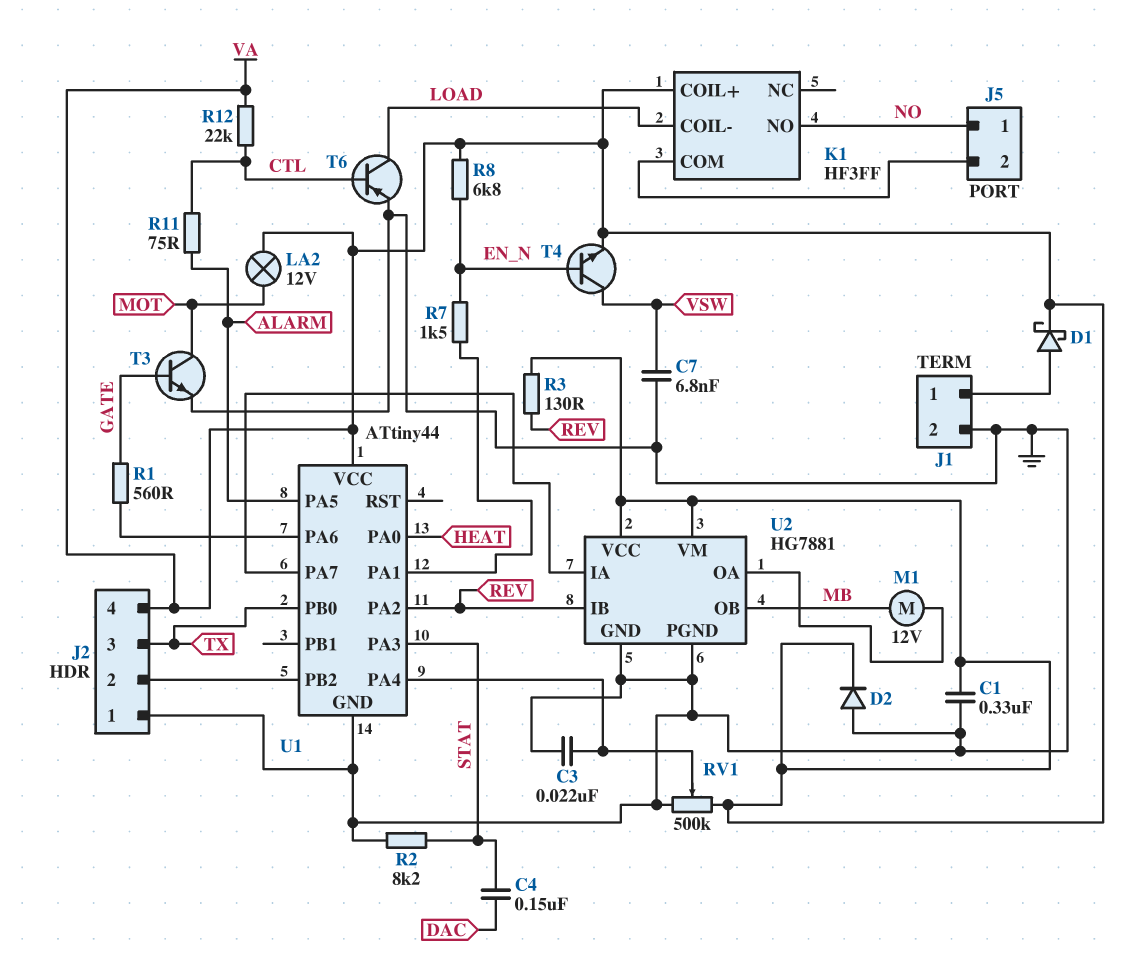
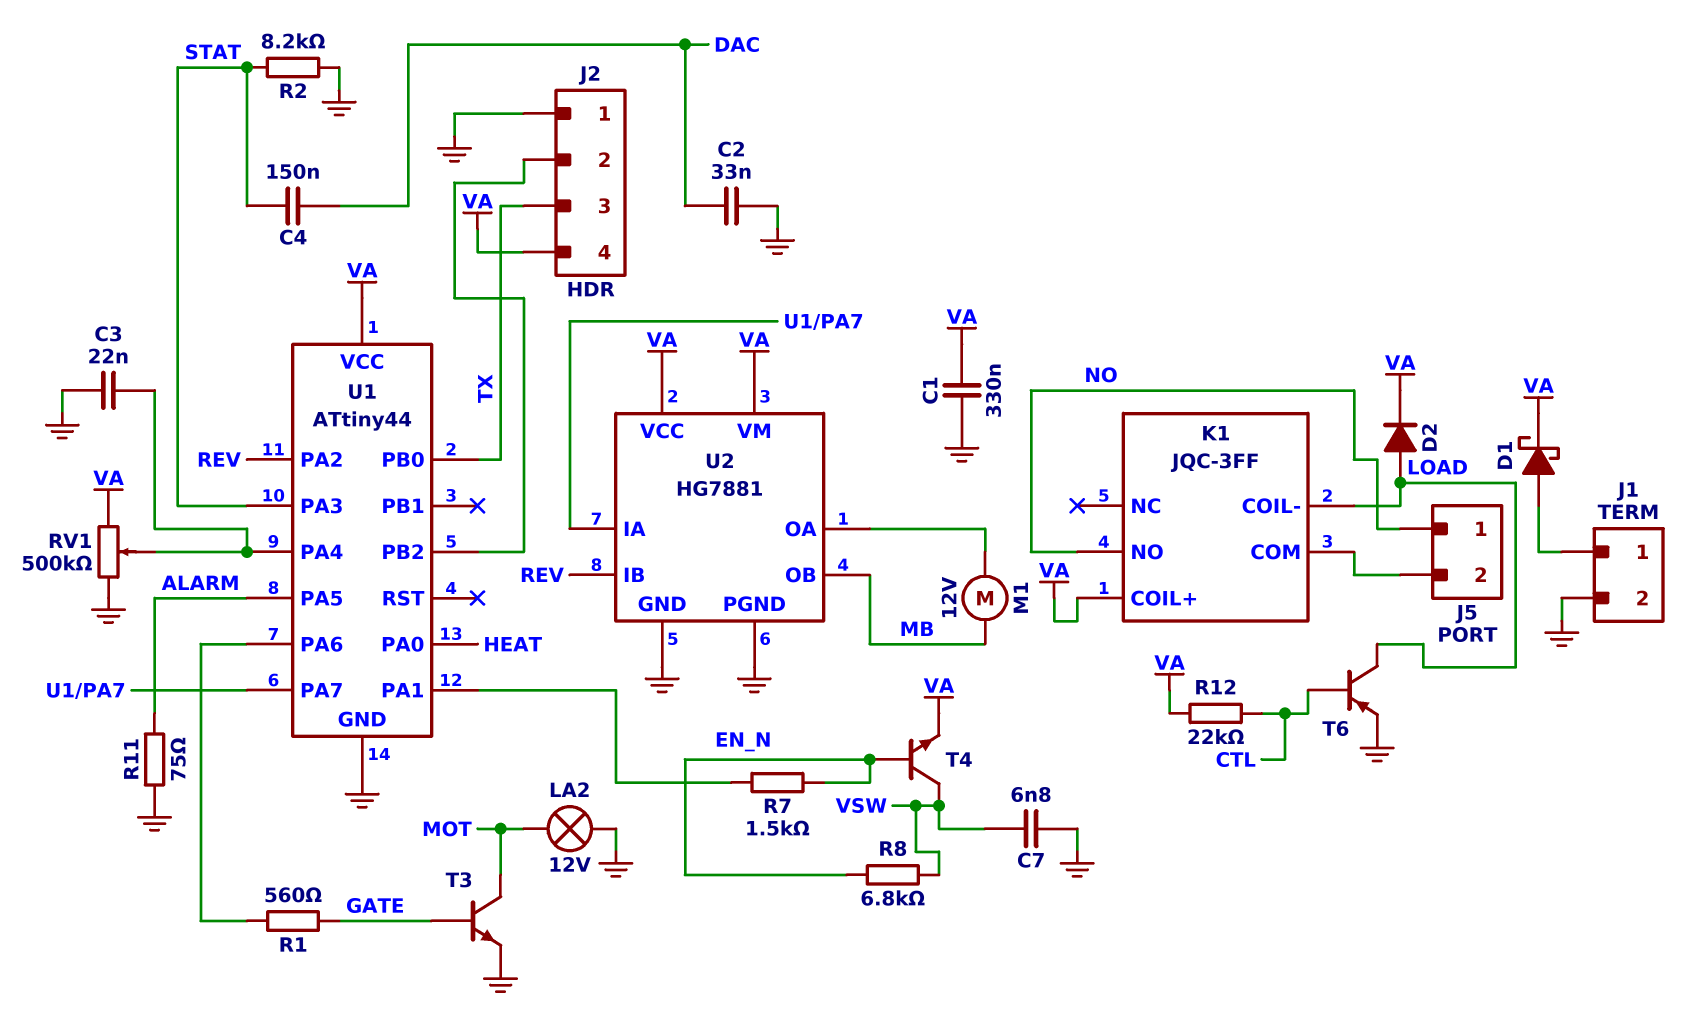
C2: none -> 33nF (DAC, GND)
D2: diode (A GND, K VA) -> diode (A LOAD, K VA)
K1: HF3FF -> JQC-3FF
LA2: lamp 12V (MOT, VA) -> lamp 12V (GND, MOT)
R3: 130 (REV, VA) -> none
R8: 6.8k (EN_N, VA) -> 6.8k (EN_N, VSW)
R11: 75 (ALARM, CTL) -> 75 (ALARM, GND)

